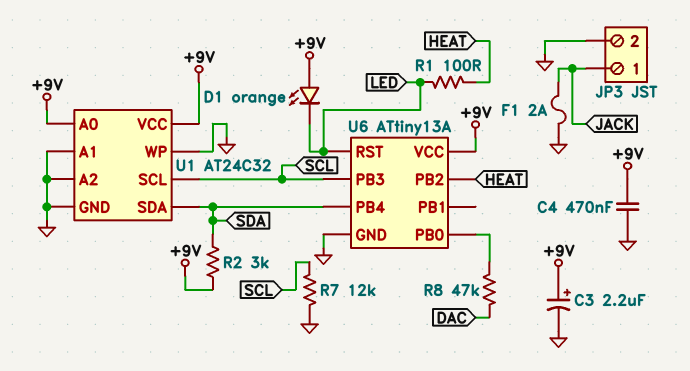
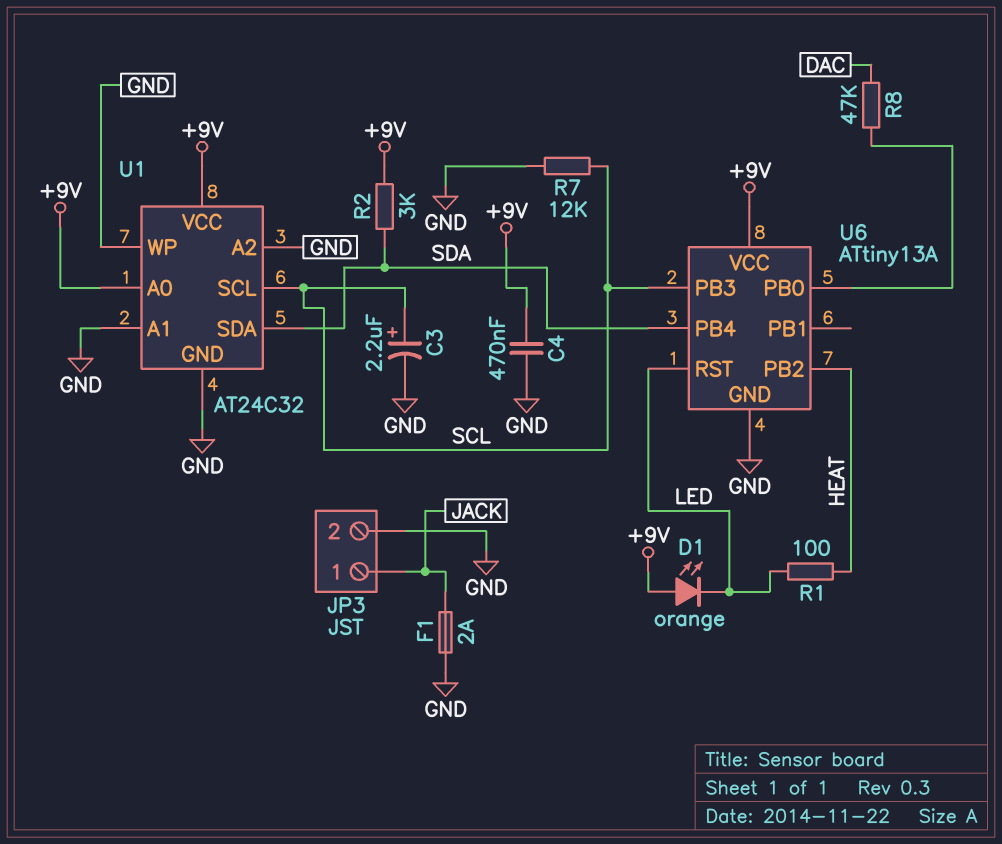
C3: 2.2uF (plus +9V, minus GND) -> 2.2uF (plus SCL, minus GND)

